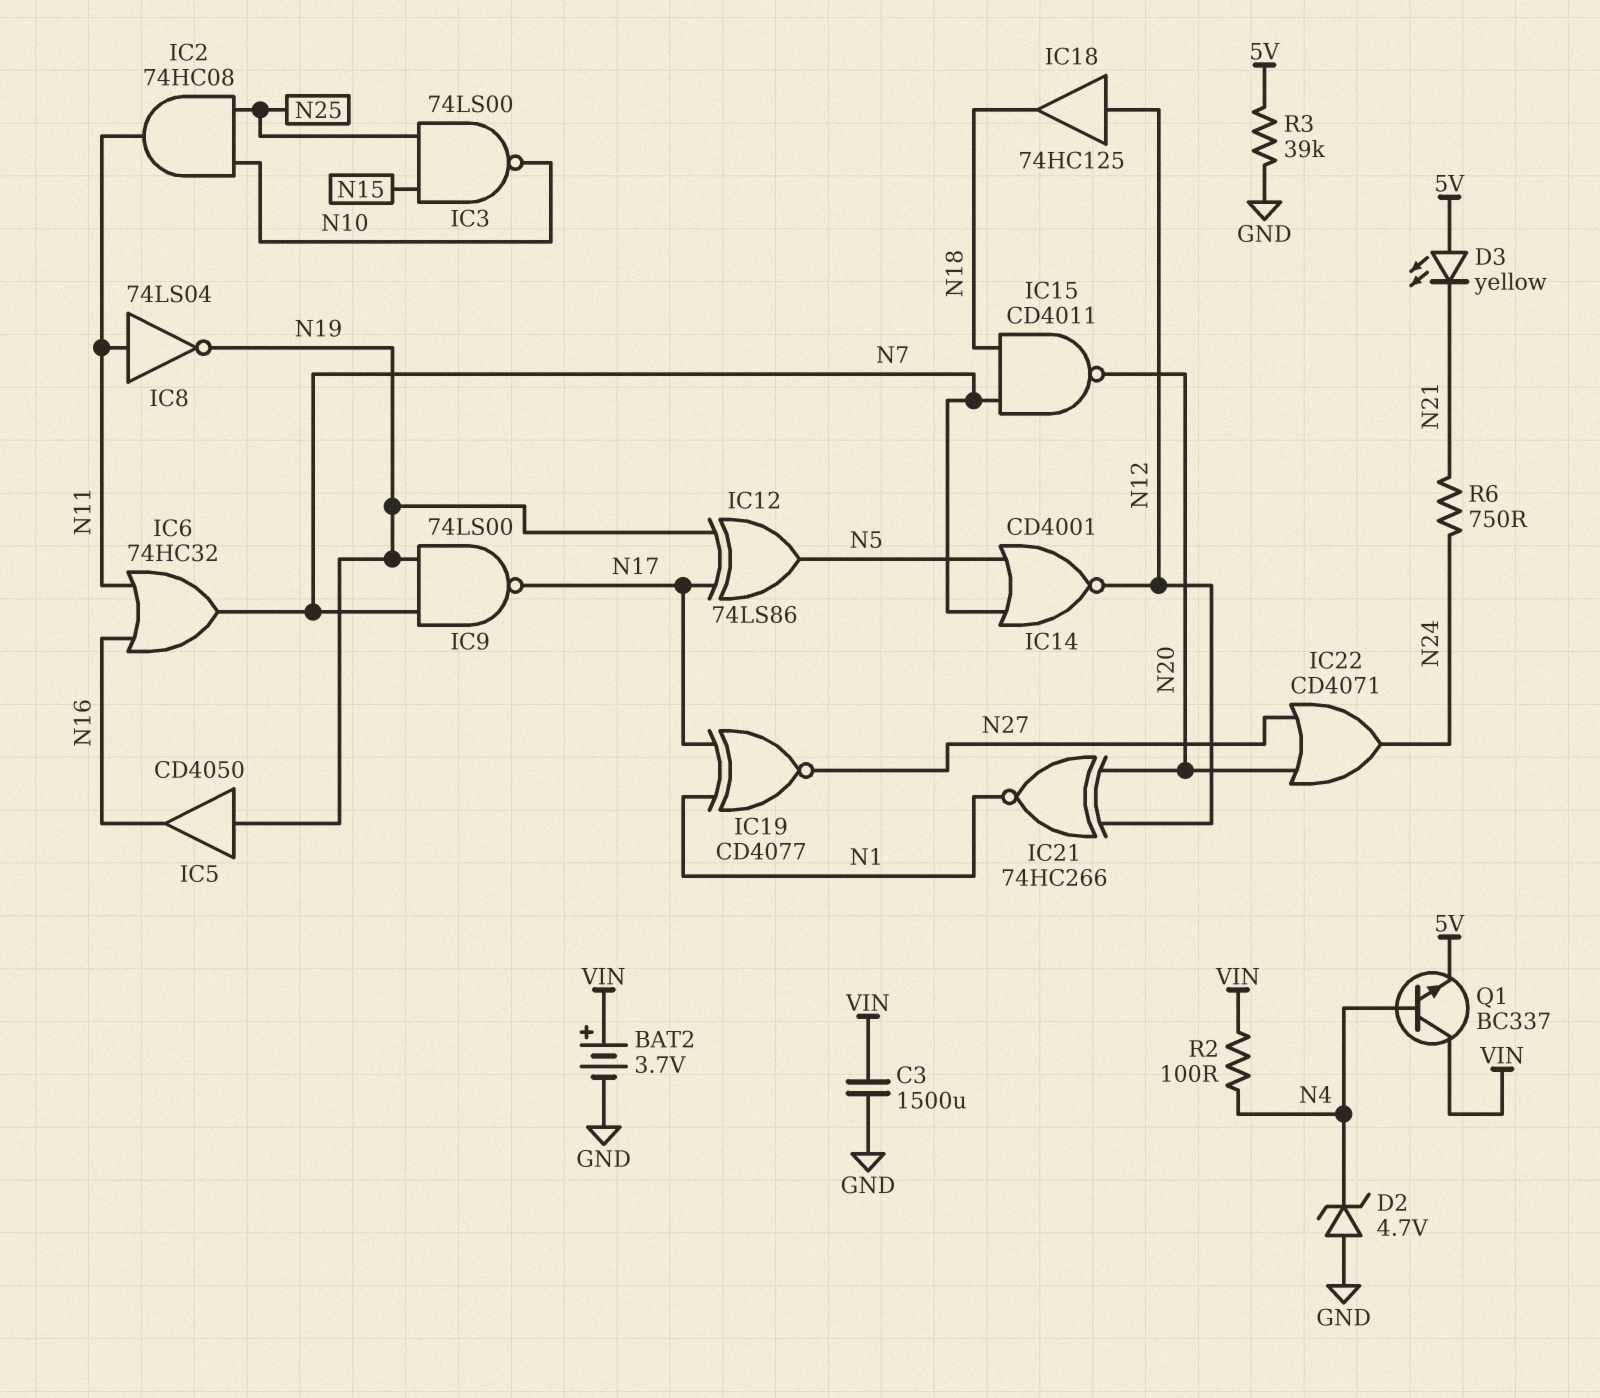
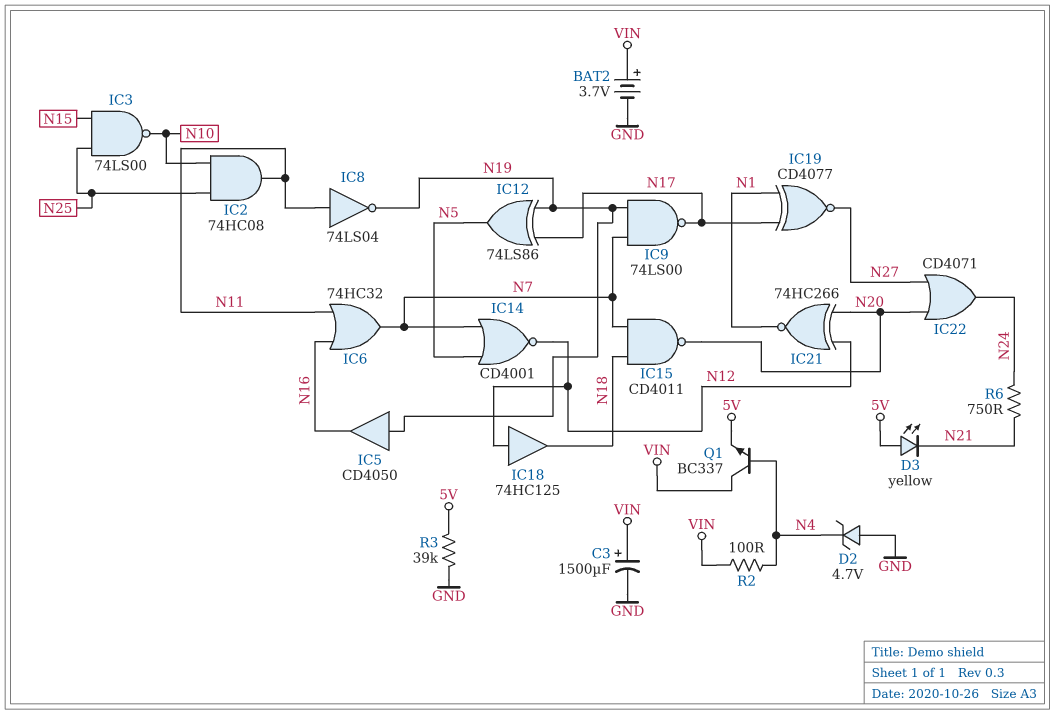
C3: 1500uF (GND, VIN) -> 1500uF (plus VIN, minus GND)

